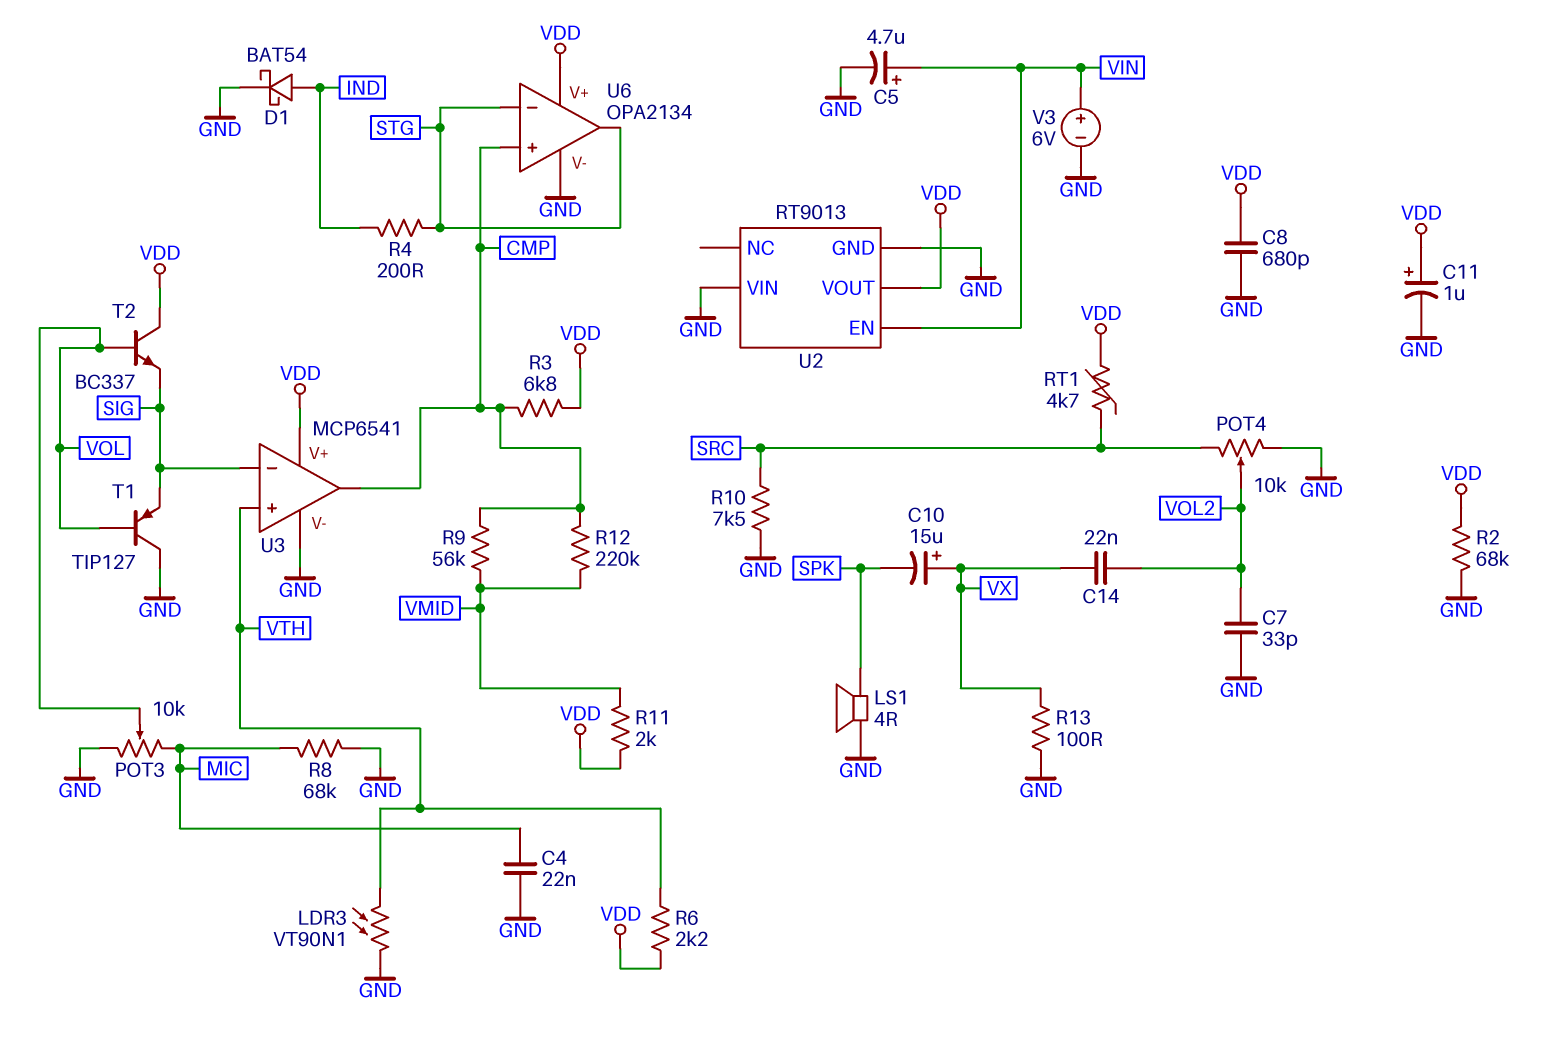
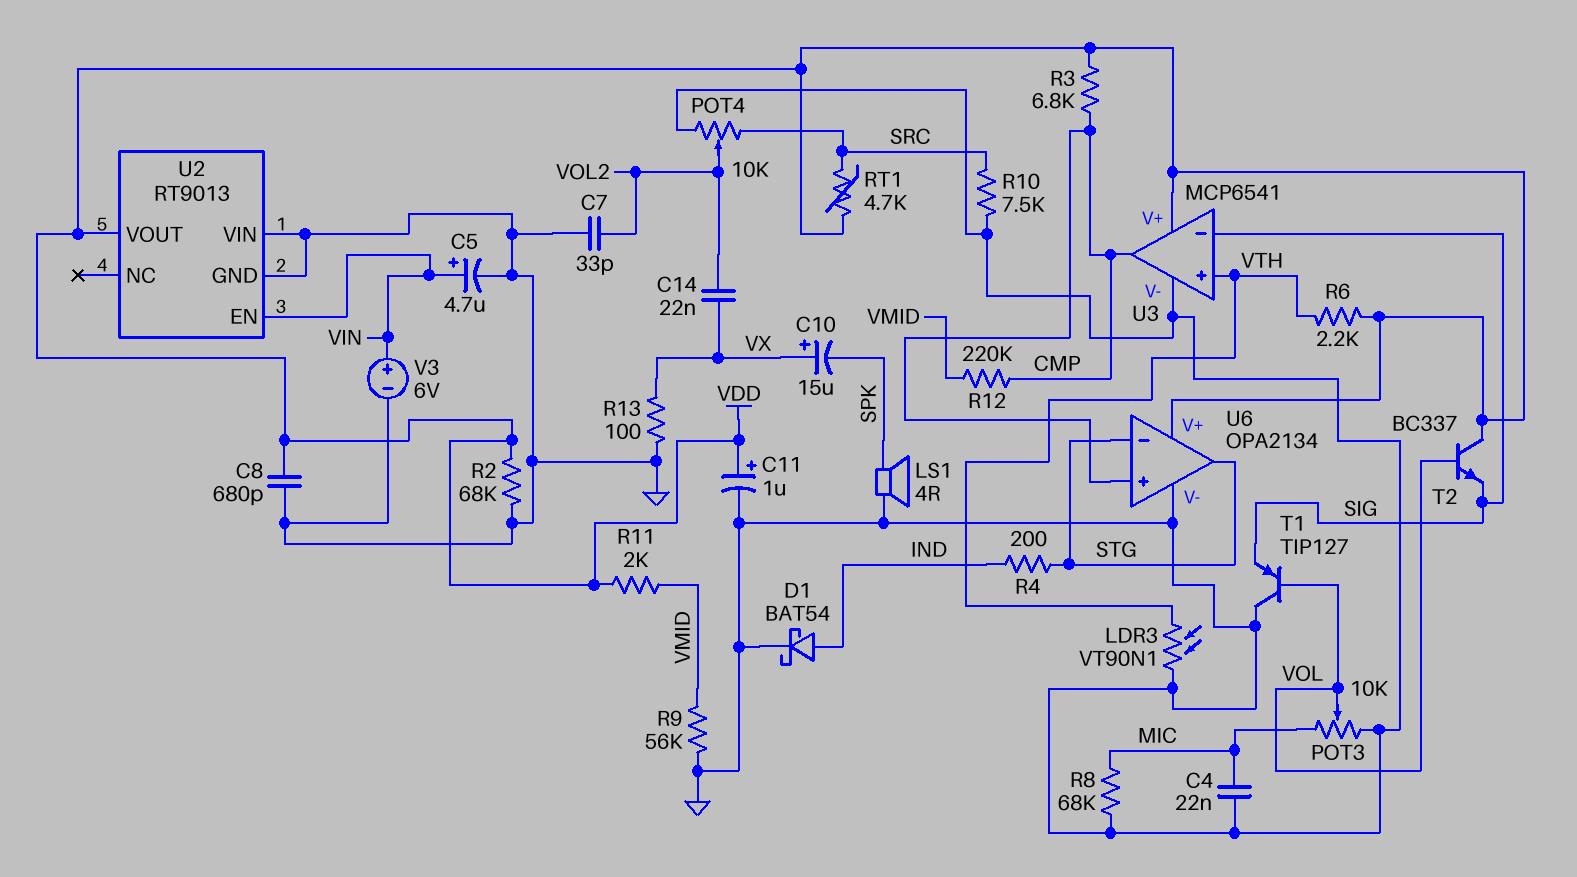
R9: 56k (CMP, VMID) -> 56k (GND, VMID)

